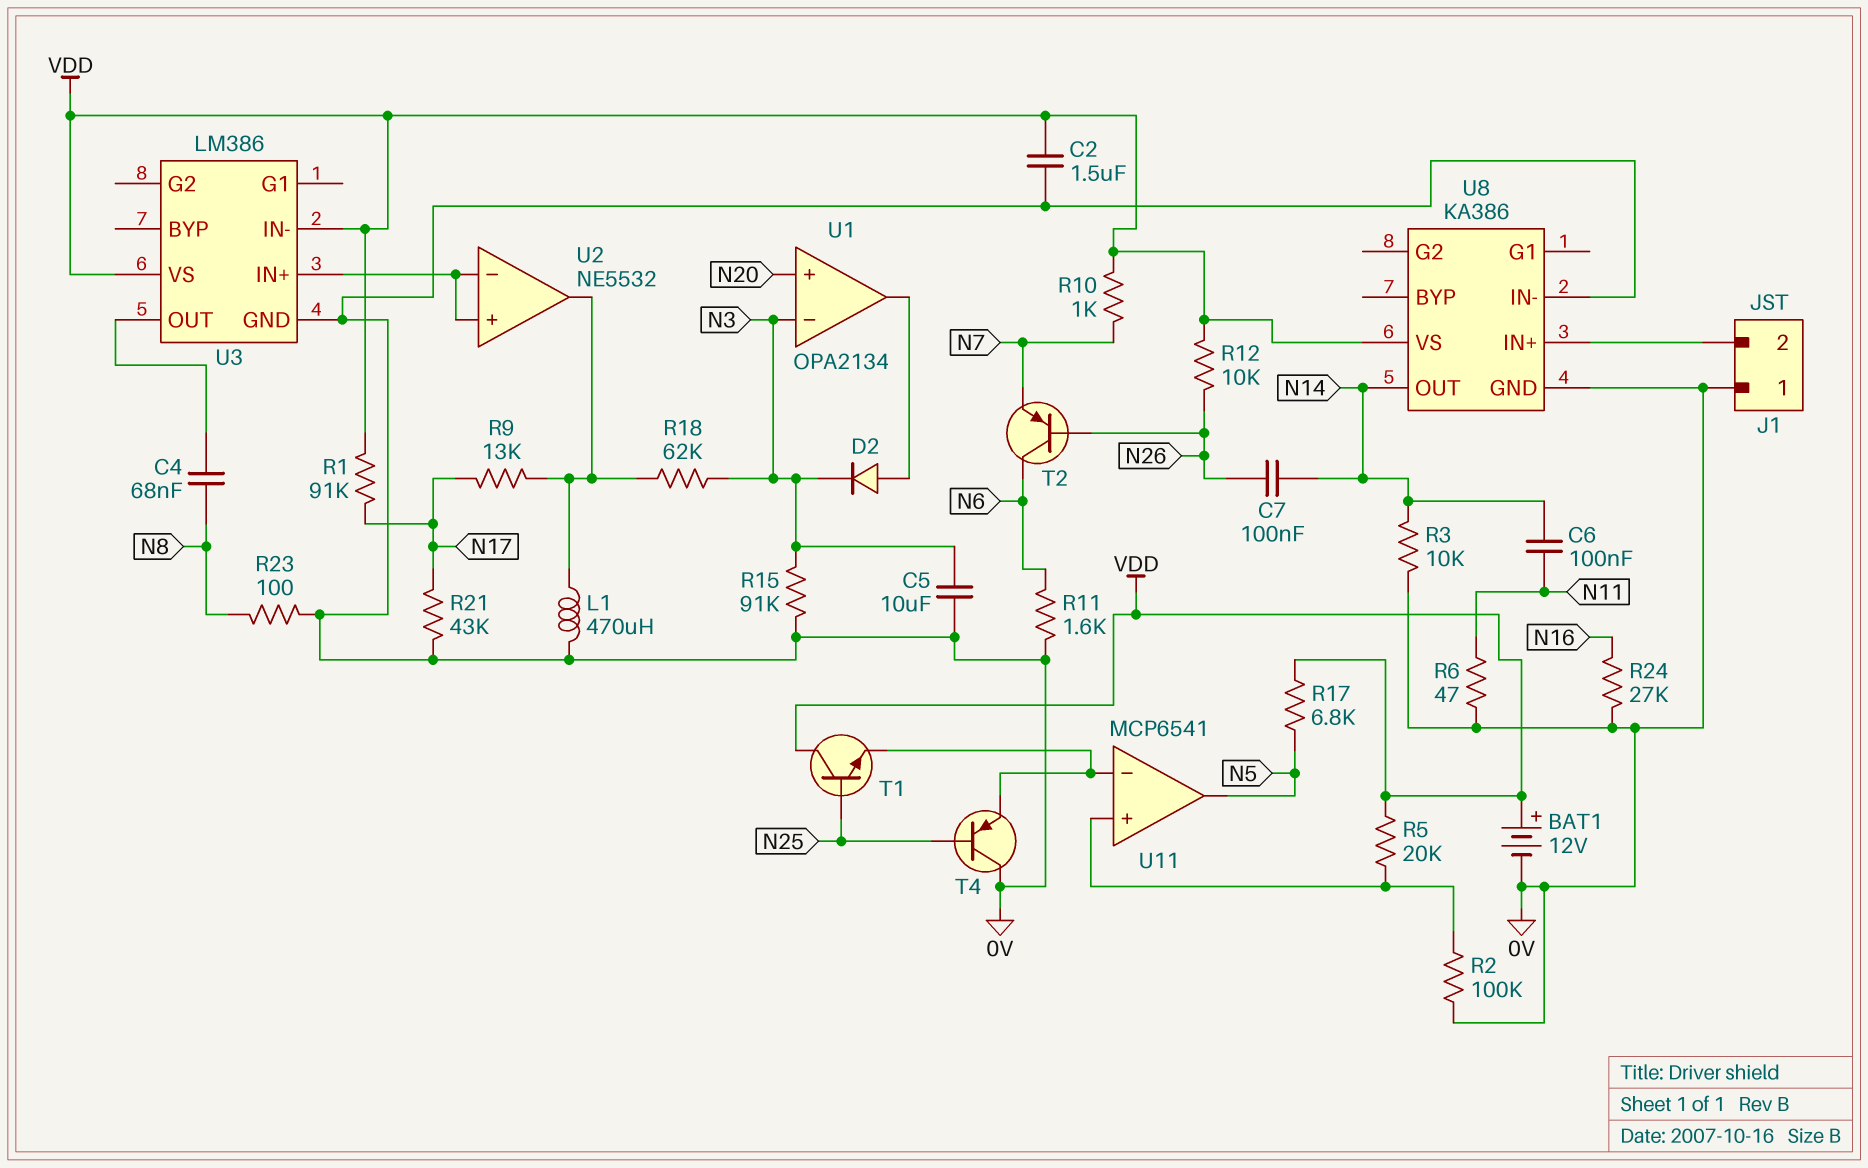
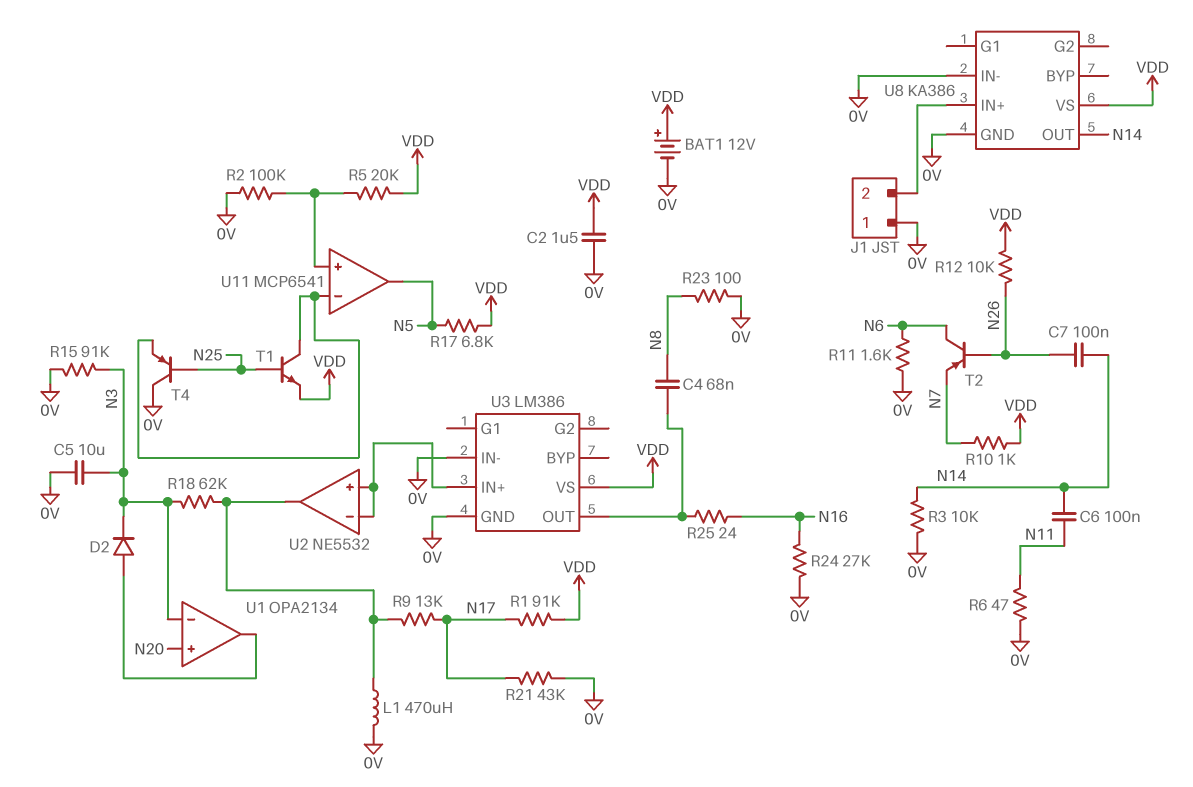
R25: none -> 24 (N16, U3/OUT)
T1: NPN (B N25, C VDD, E U11/in-) -> NPN (B N25, C U11/in-, E VDD)
U3 pin IN-: VDD -> 0V

